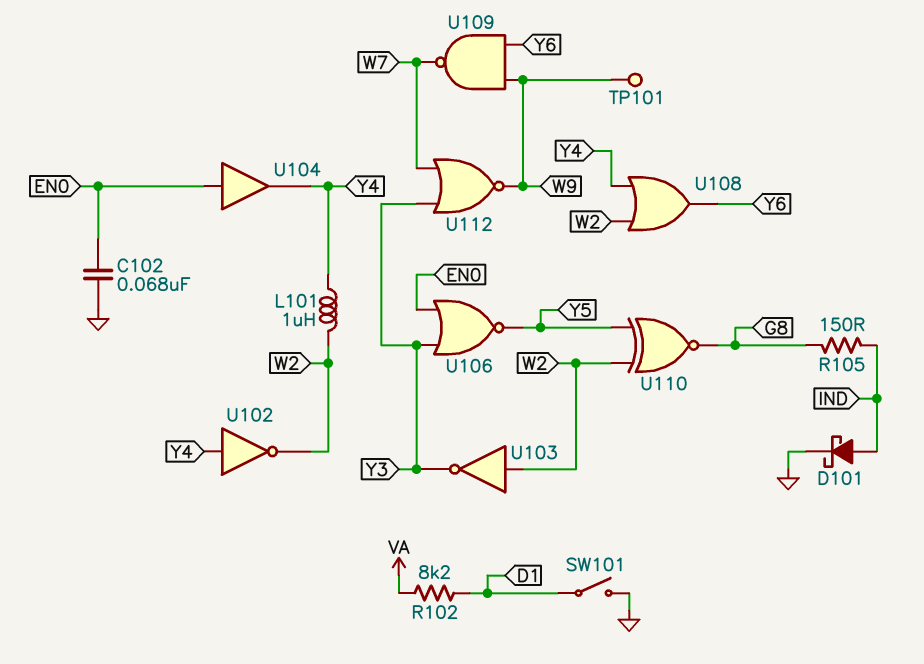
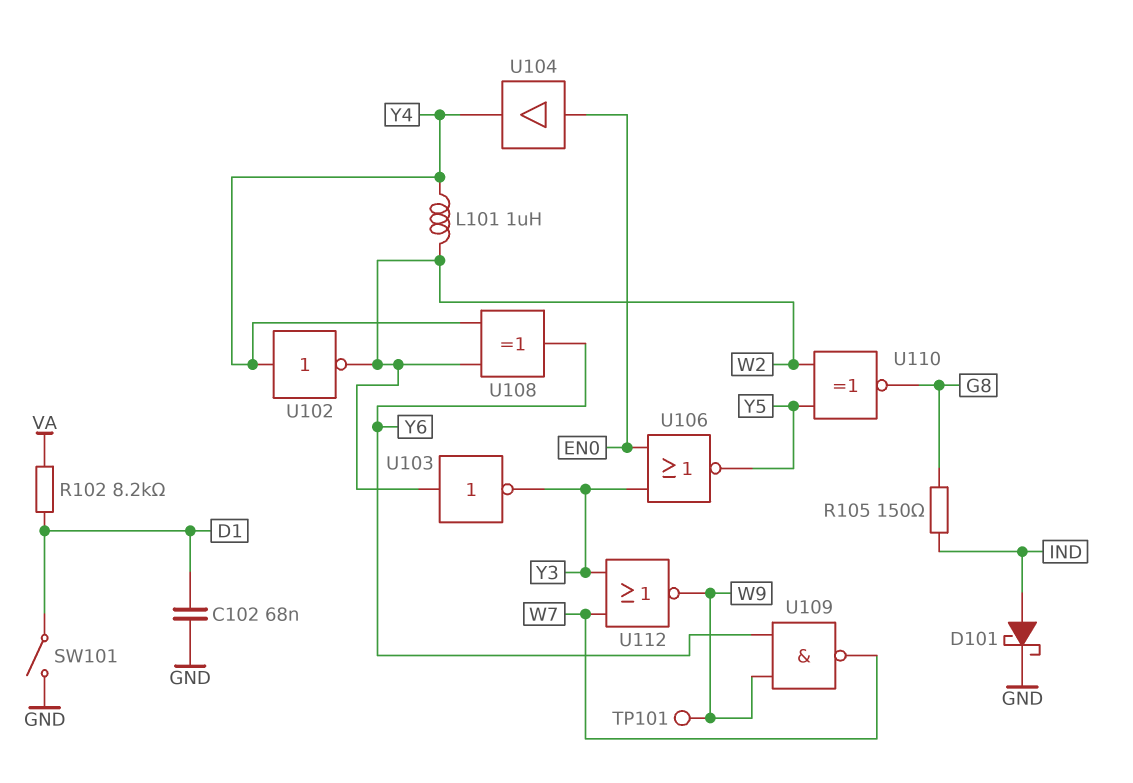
C102: 68nF (EN0, GND) -> 68nF (D1, GND)
U108: OR (in W2, in Y4, out Y6) -> XOR (in W2, in Y4, out Y6)

